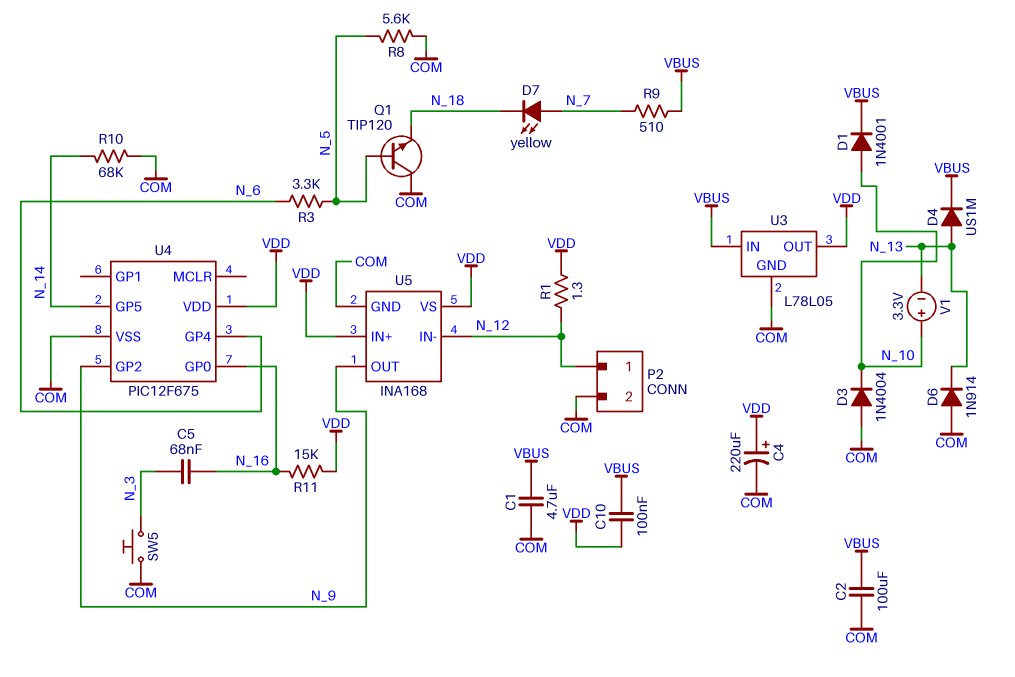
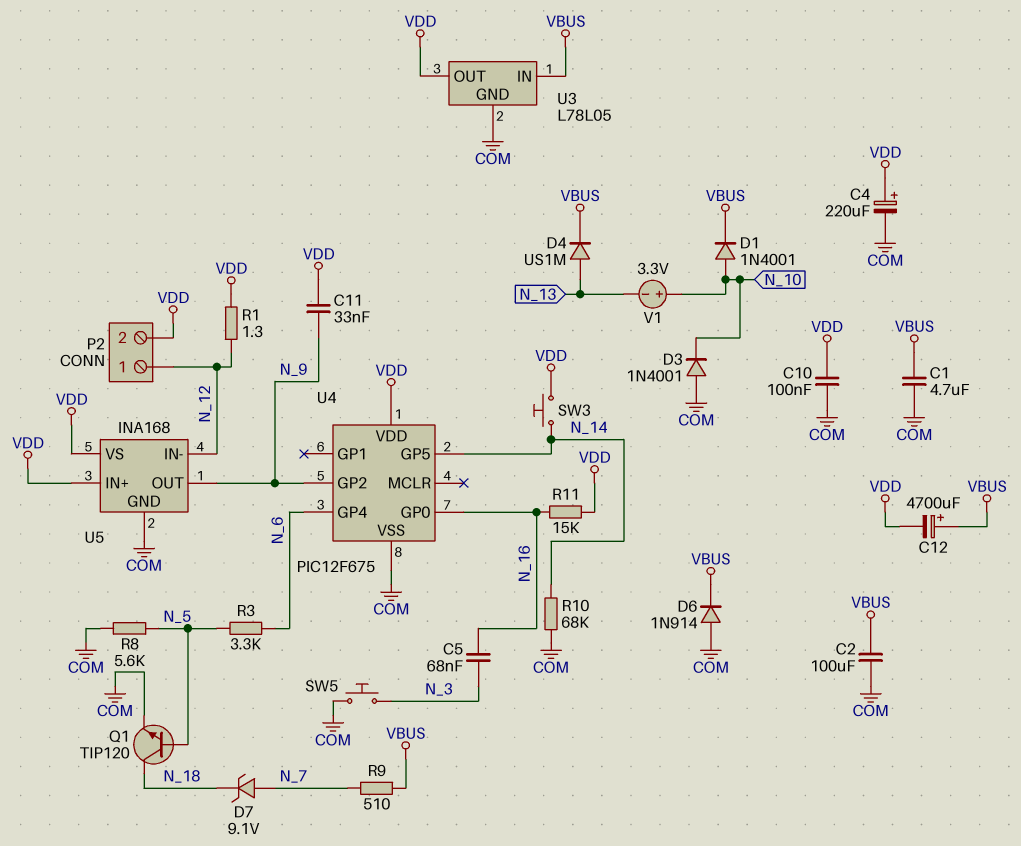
C10: 100nF (VBUS, VDD) -> 100nF (COM, VDD)
C11: none -> 33nF (N_9, VDD)
C12: none -> 4700uF (plus VBUS, minus VDD)
D3: diode 1N4004 (A COM, K N_10) -> diode 1N4001 (A COM, K N_10)
D6: diode 1N914 (A COM, K N_13) -> diode 1N914 (A COM, K VBUS)
D7: LED yellow (A N_7, K N_18) -> zener 9.1V (A N_7, K N_18)
P2 pin 2: COM -> VDD
Q1: NPN TIP120 (B N_5, C COM, E N_18) -> NPN TIP120 (B N_5, C N_18, E COM)
SW3: none -> button (N_14, VDD)

